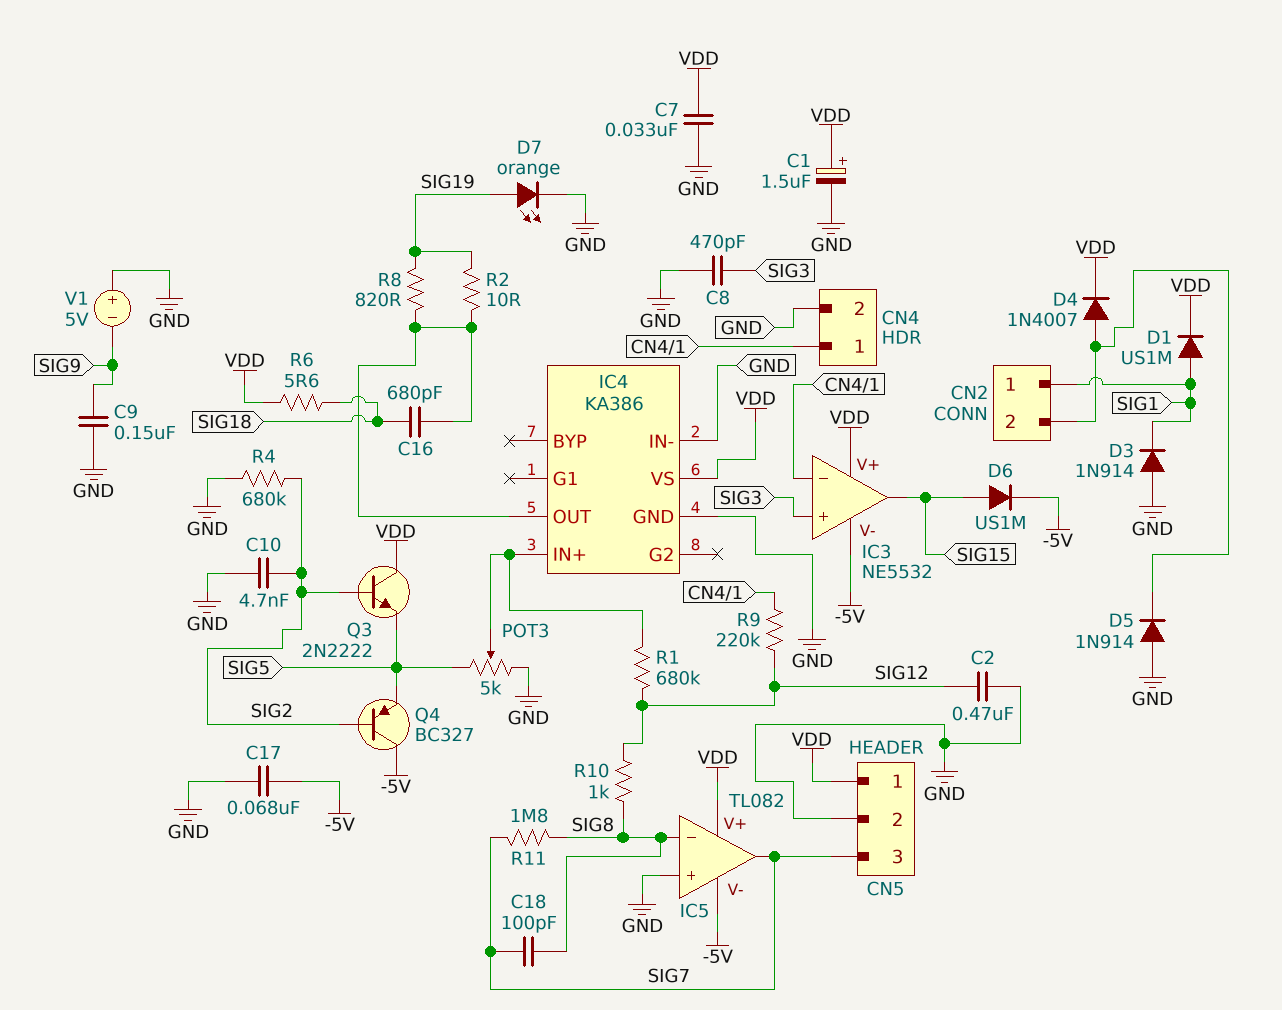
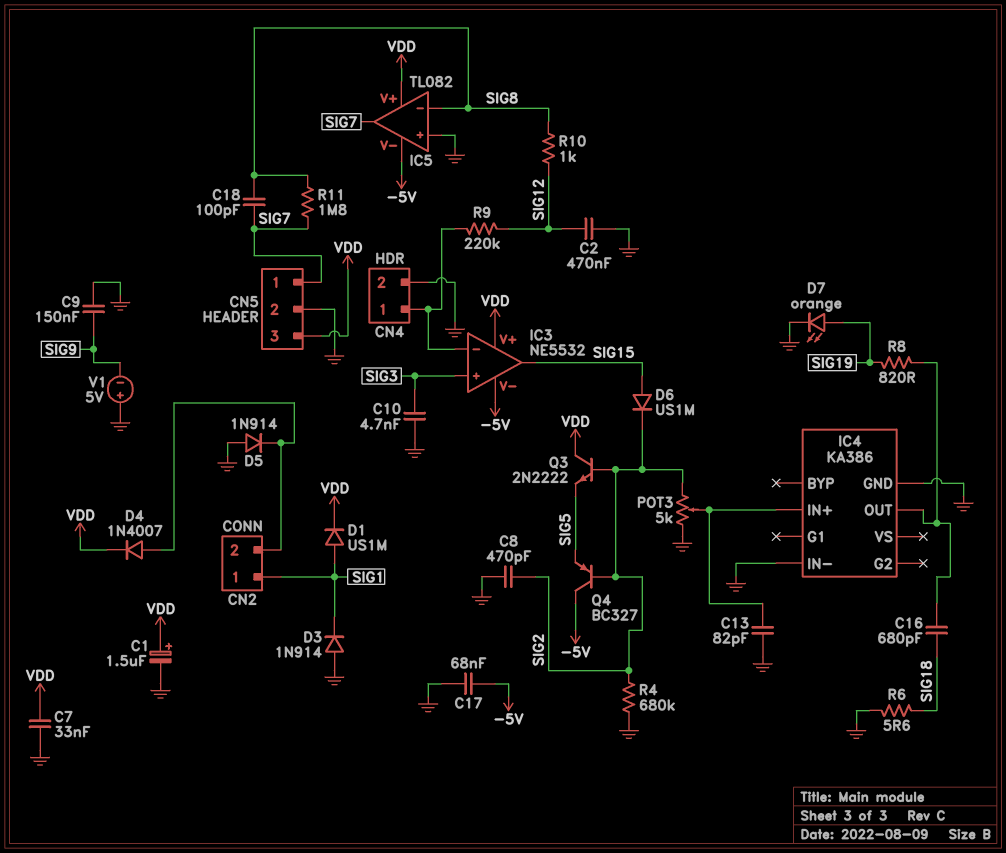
C8: 470pF (GND, SIG3) -> 470pF (GND, SIG2)
C10: 4.7nF (GND, SIG2) -> 4.7nF (GND, SIG3)
C13: none -> 82pF (GND, IC4/IN+)
CN5 pin 1: VDD -> SIG7
CN5 pin 3: SIG7 -> VDD
D6: diode US1M (A SIG15, K -5V) -> diode US1M (A SIG15, K SIG2)
IC4 pin VS: VDD -> none
POT3: 5k (GND, SIG5, wiper IC4/IN+) -> 5k (GND, SIG2, wiper IC4/IN+)
R1: 680k (IC4/IN+, SIG12) -> none
R2: 10 (IC4/OUT, SIG19) -> none
R6: 5.6 (SIG18, VDD) -> 5.6 (GND, SIG18)

